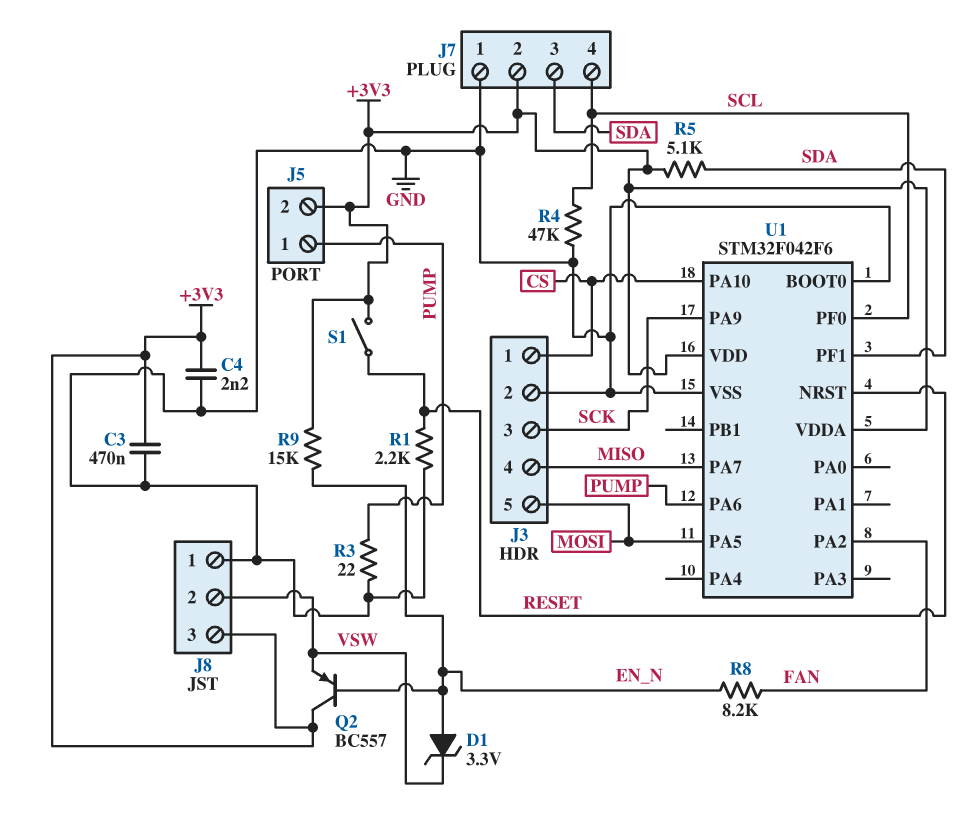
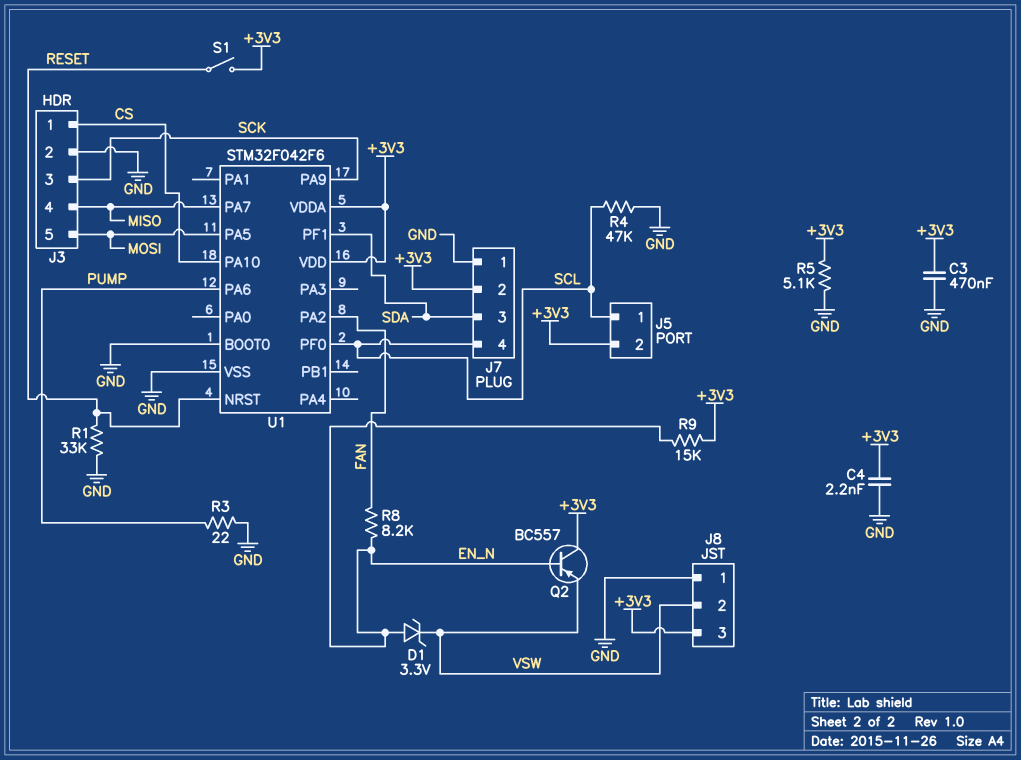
J5 pin 1: PUMP -> SCL
R1: 2.2k (GND, RESET) -> 33k (GND, RESET)
R5: 5.1k (+3V3, SDA) -> 5.1k (+3V3, GND)

